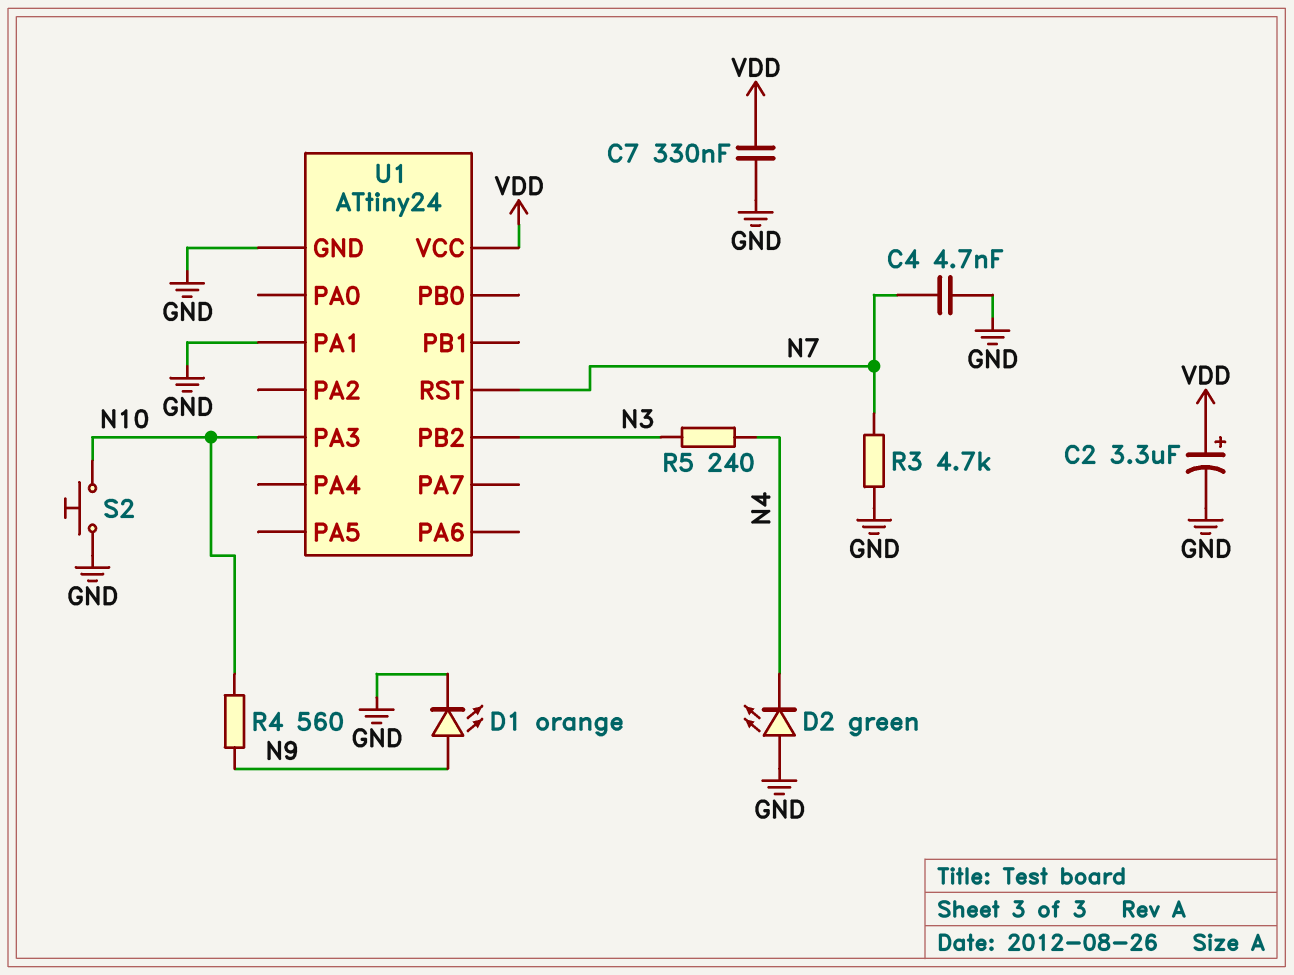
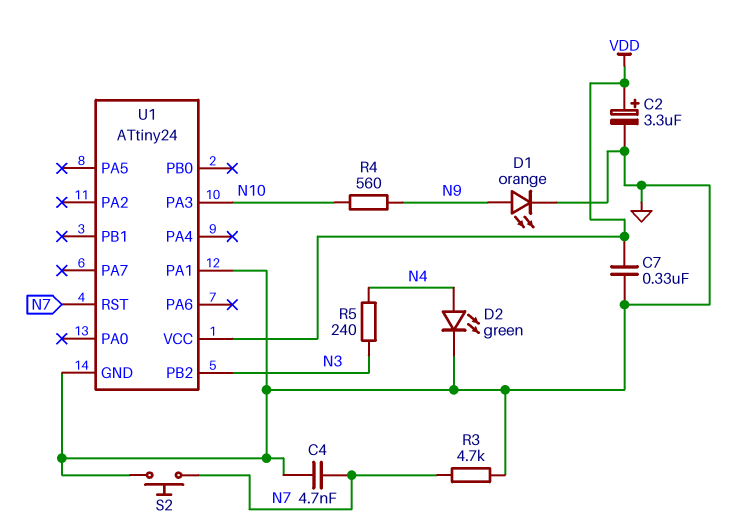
D2: LED green (A GND, K N4) -> LED green (A N4, K GND)
S2: button (GND, N10) -> button (GND, N7)

